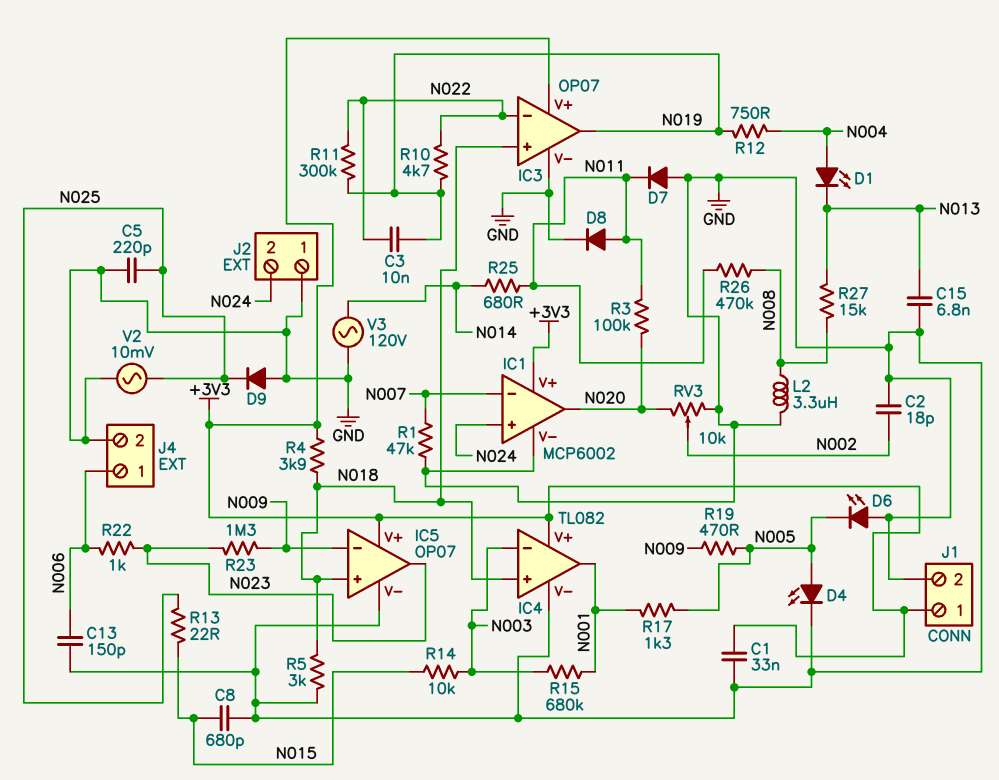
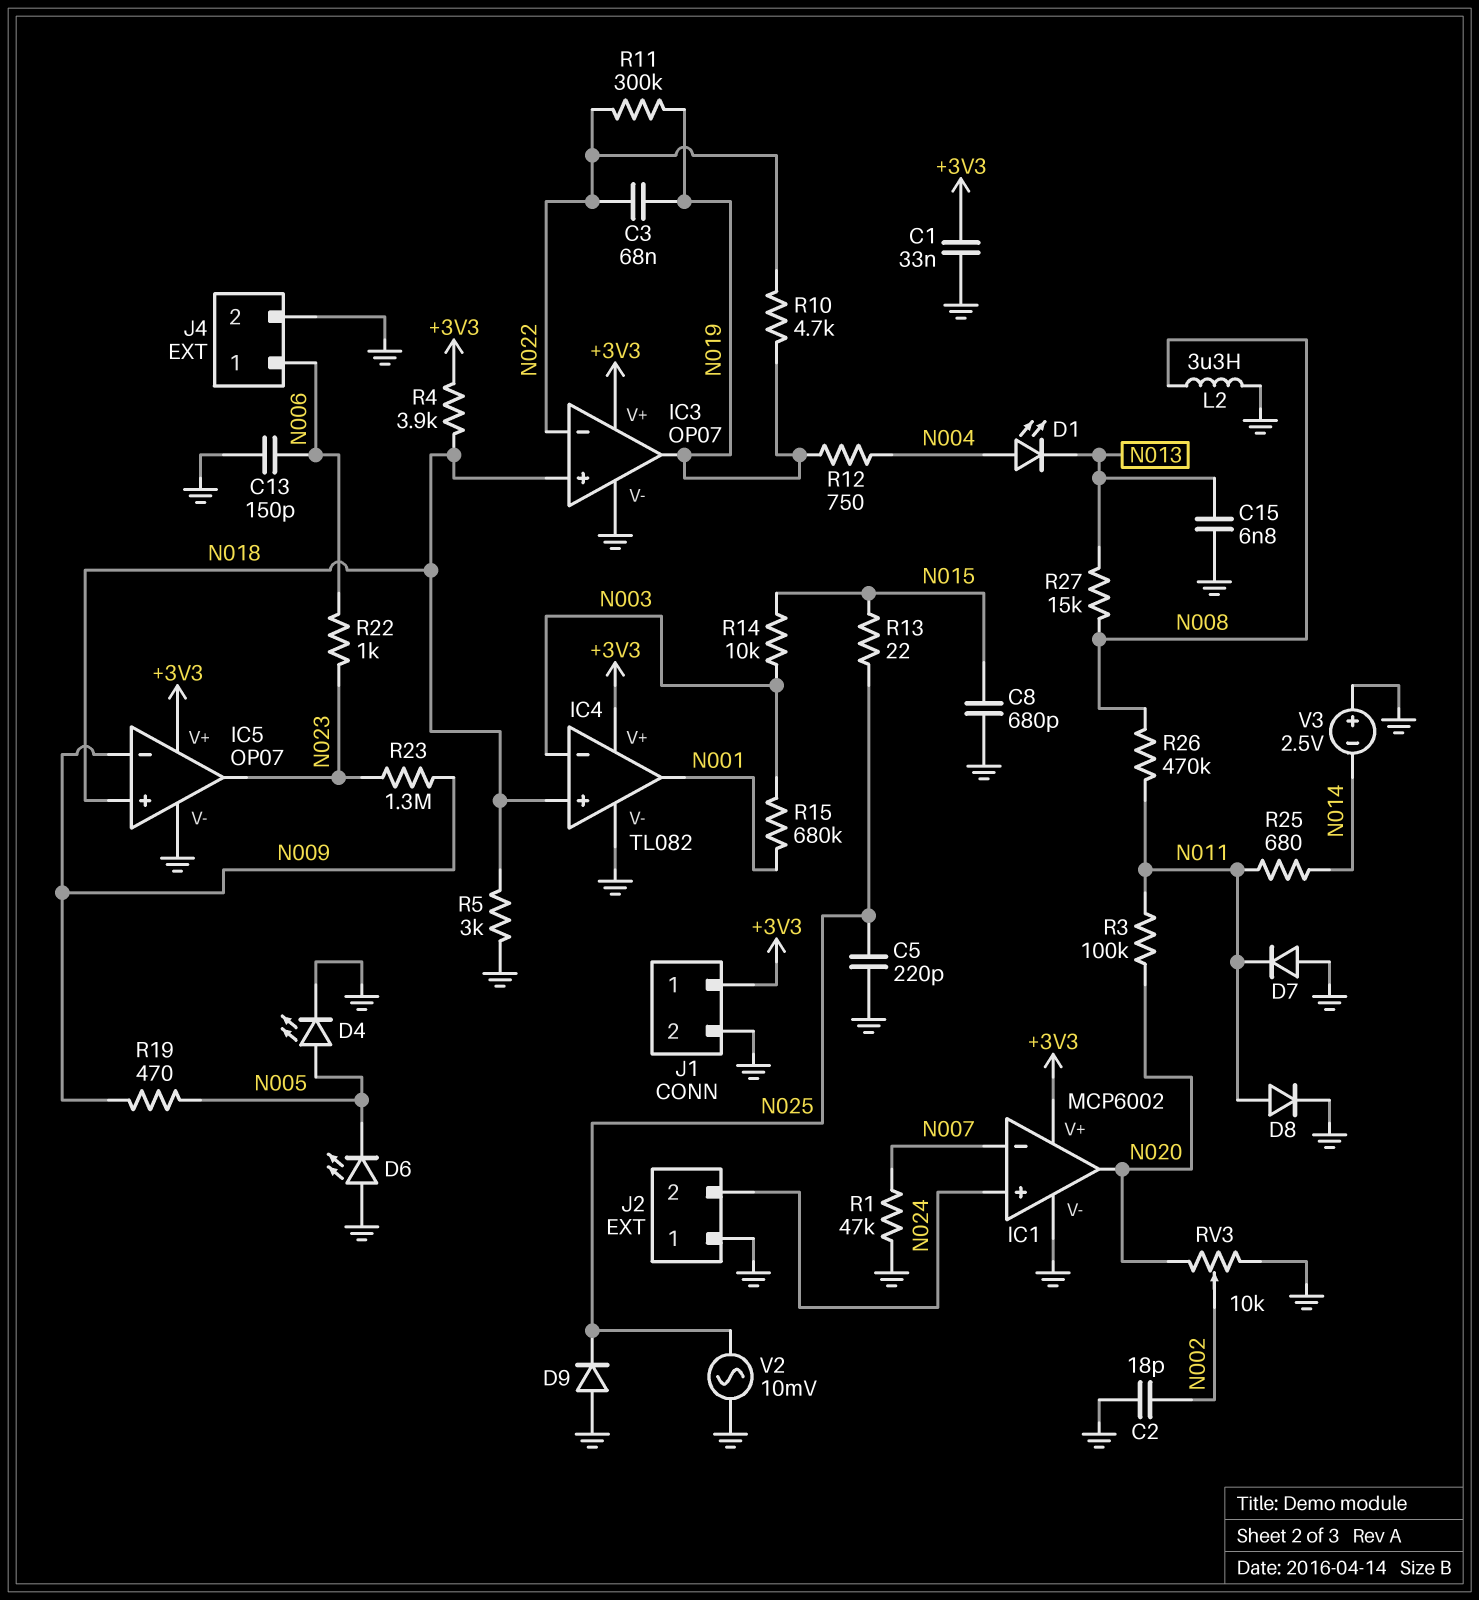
C3: 10nF (N019, N022) -> 68nF (N019, N022)
R17: 1.3k (N001, N005) -> none
V3: AC 120V (GND, N014) -> 2.5V (plus GND, minus N014)

